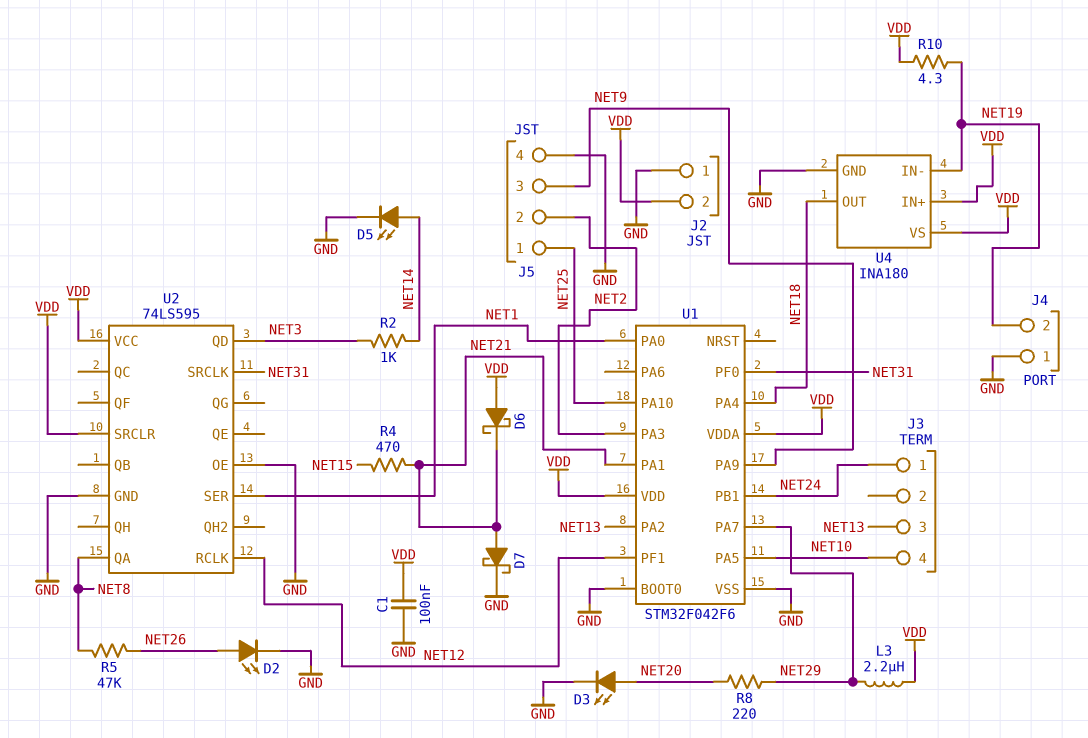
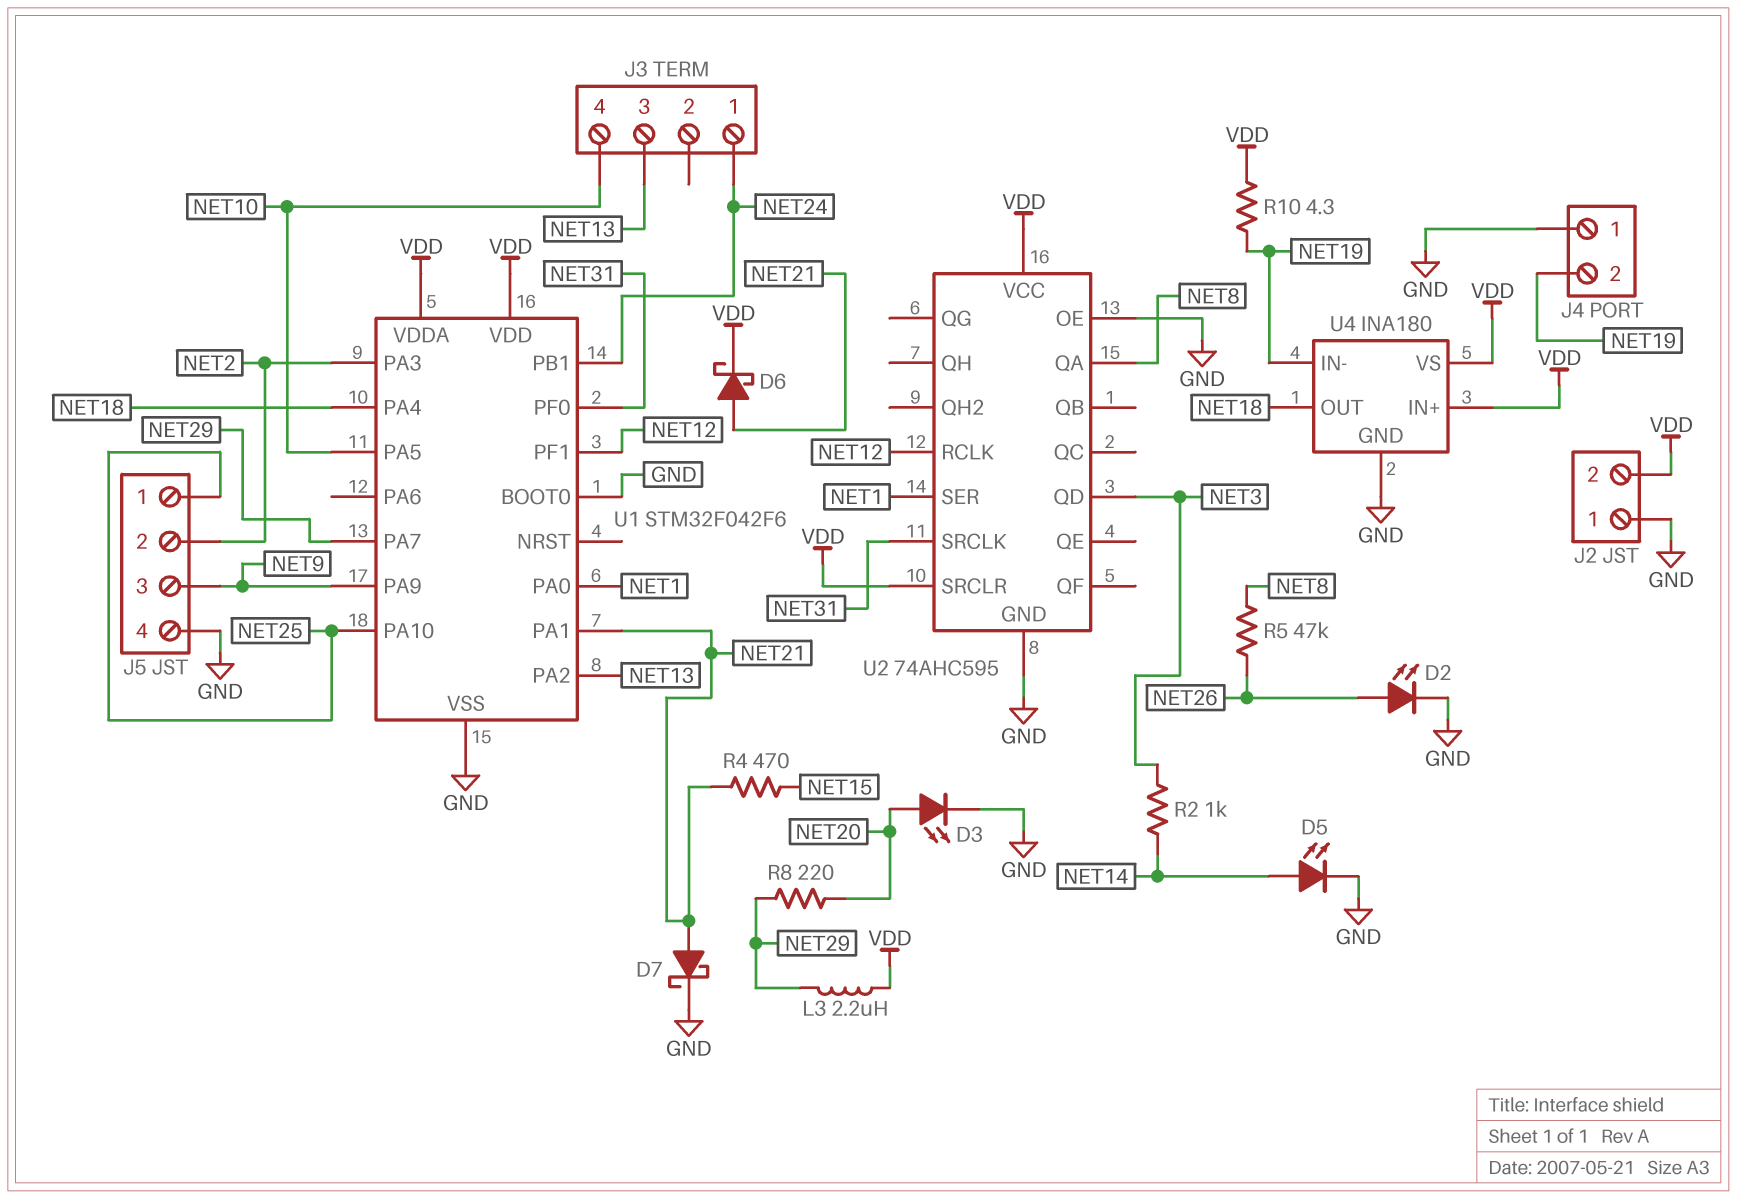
C1: 100nF (GND, VDD) -> none
D6: schottky (A VDD, K NET21) -> schottky (A NET21, K VDD)
U2: 74LS595 -> 74AHC595

